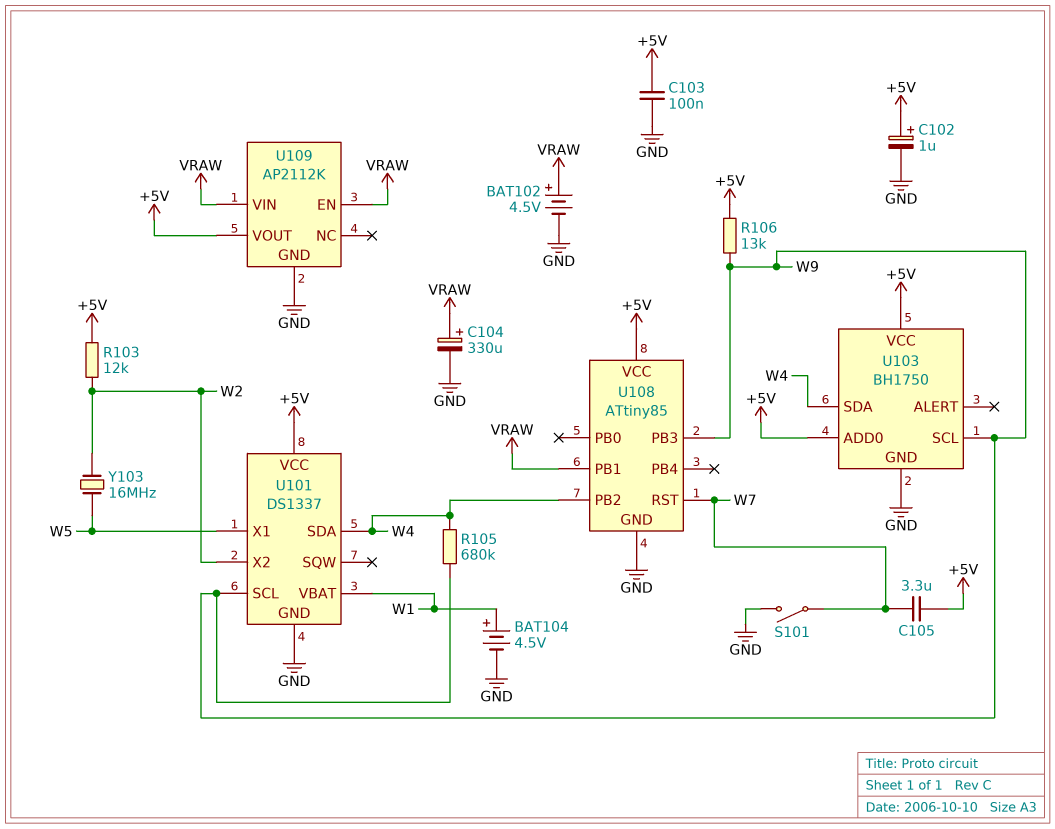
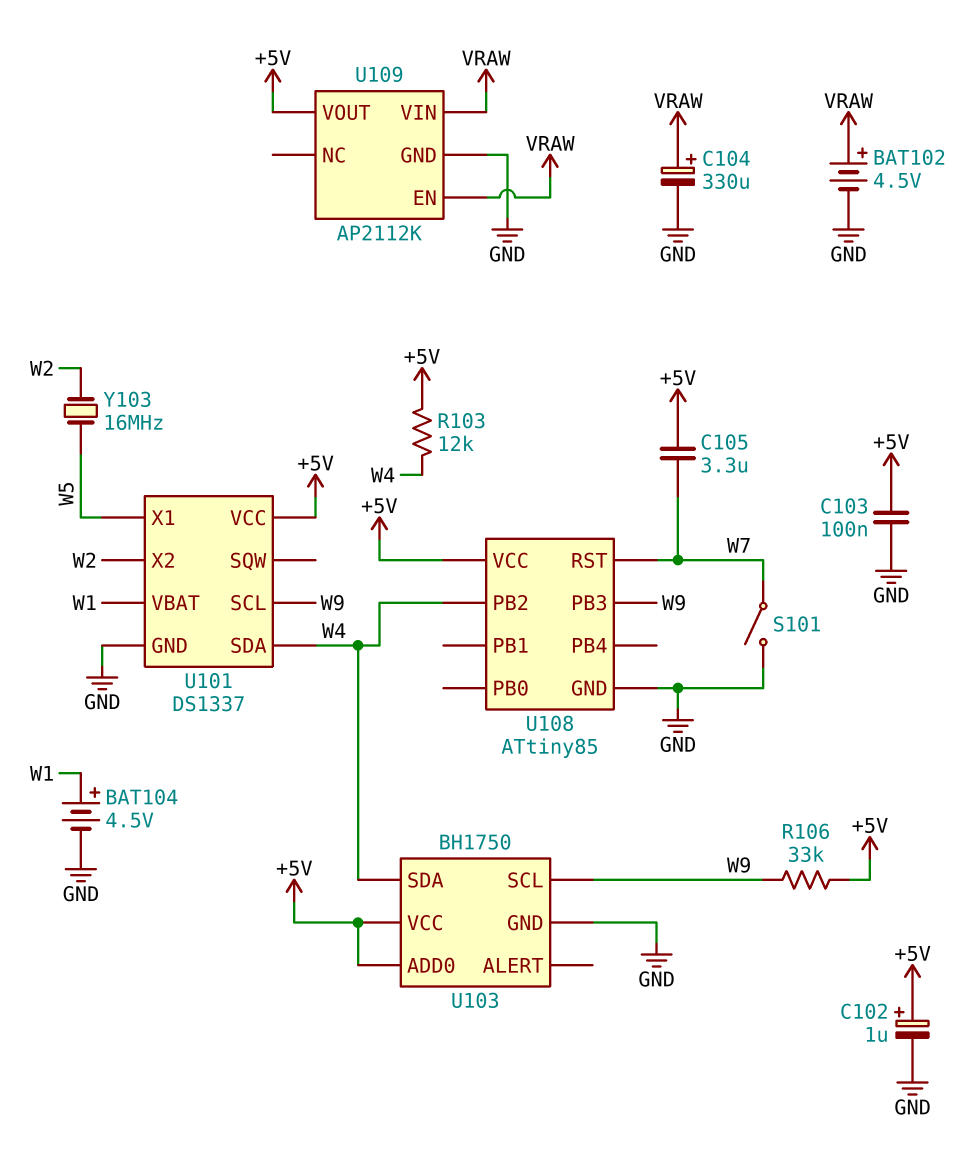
R103: 12k (+5V, W2) -> 12k (+5V, W4)
R105: 680k (W4, W9) -> none
R106: 13k (+5V, W9) -> 33k (+5V, W9)
U108 pin PB1: VRAW -> none

